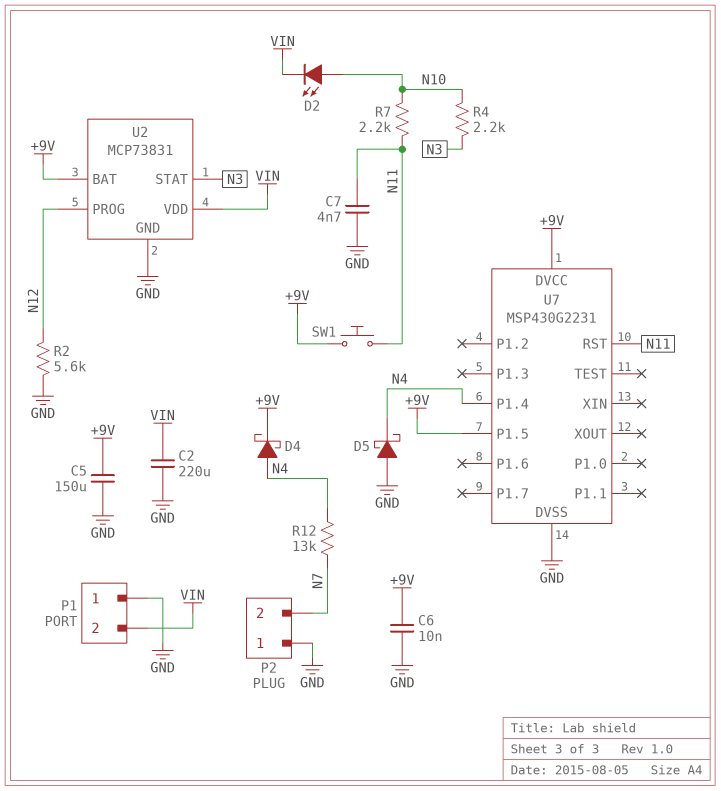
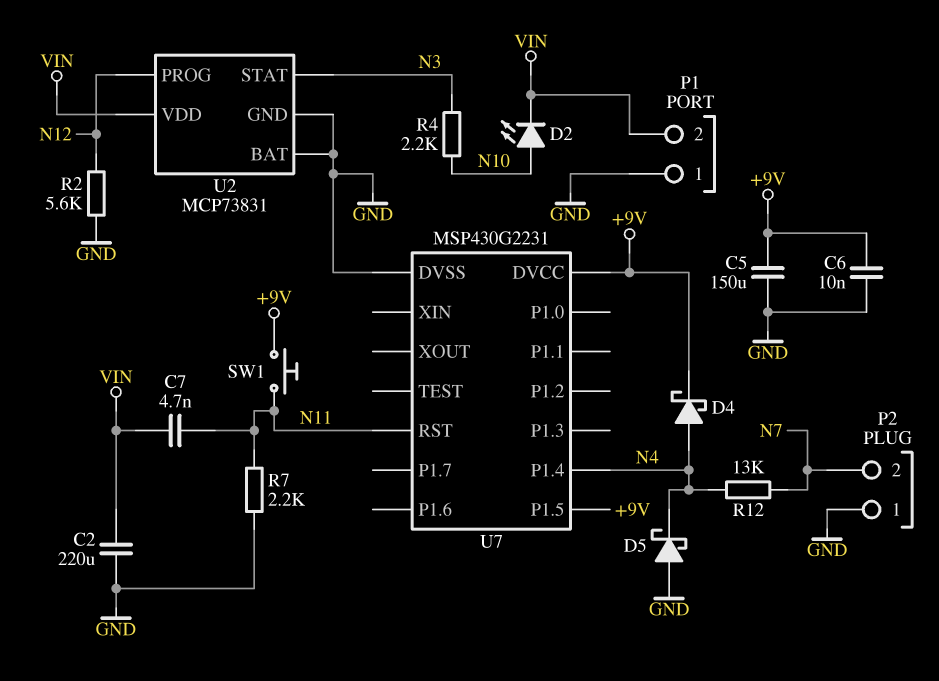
C7: 4.7nF (GND, N11) -> 4.7nF (N11, VIN)
R7: 2.2k (N10, N11) -> 2.2k (GND, N11)
U2 pin BAT: +9V -> GND

